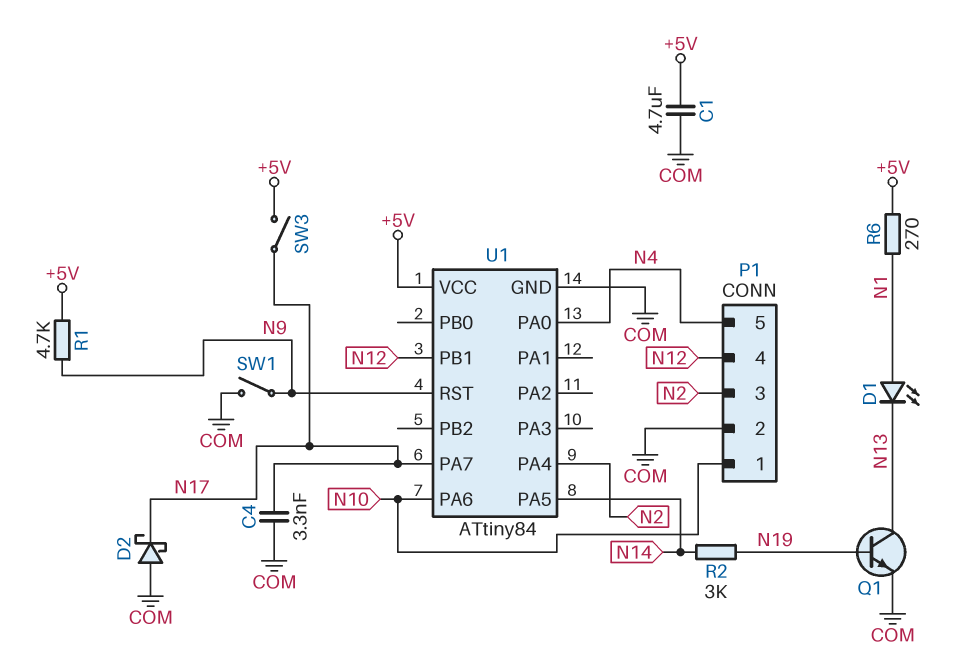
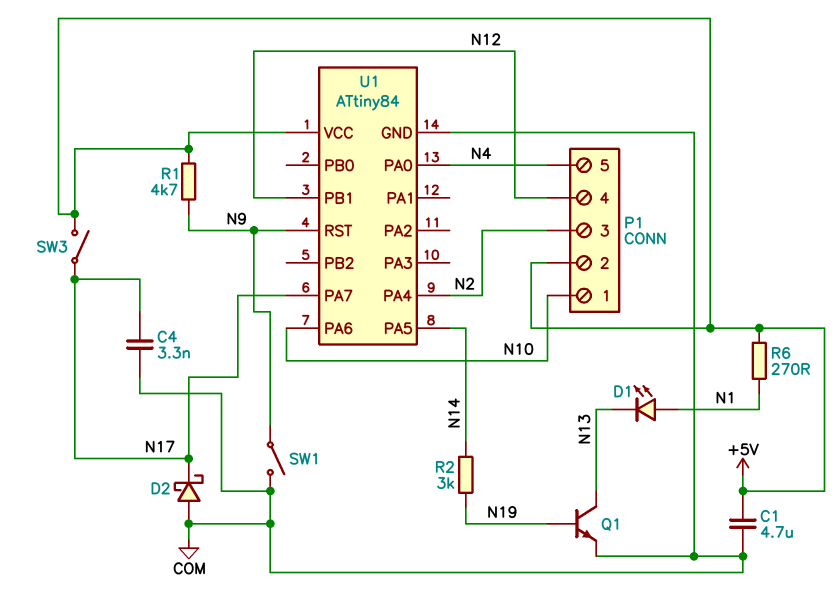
P1 pin 2: COM -> +5V

